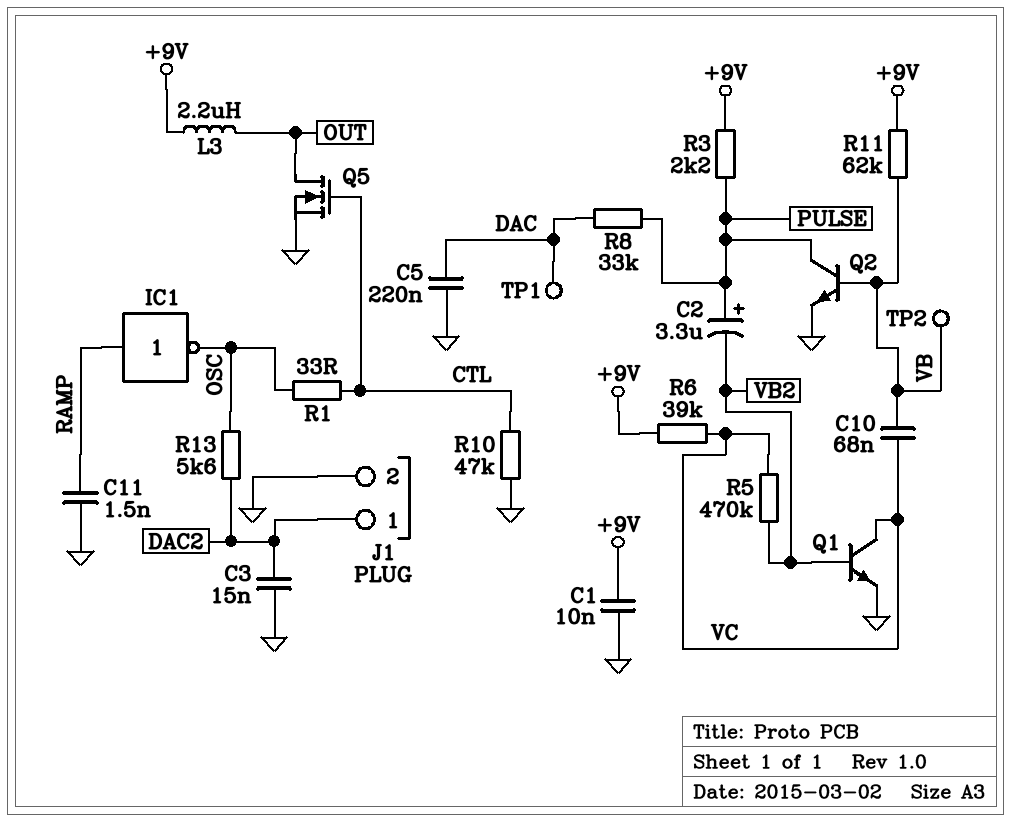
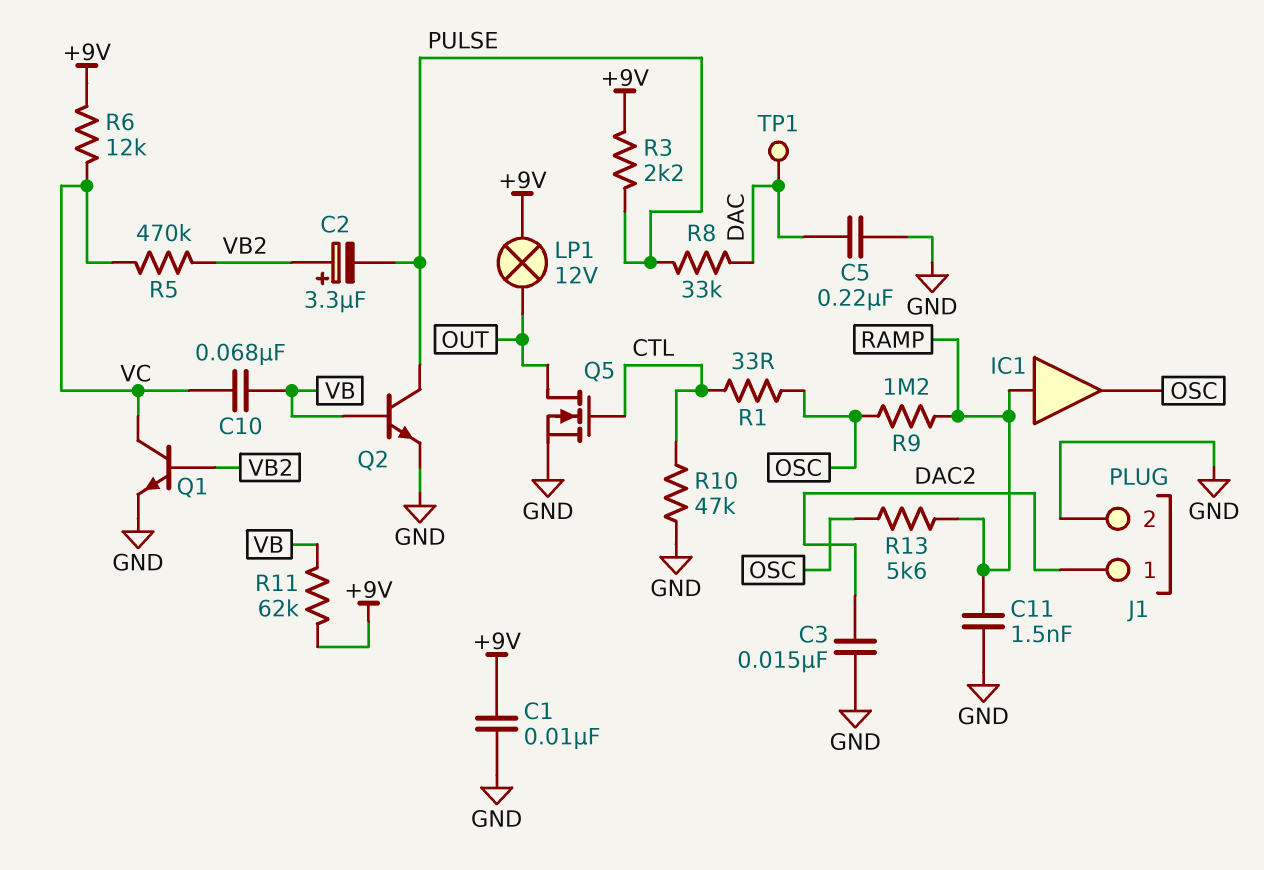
C2: 3.3uF (plus PULSE, minus VB2) -> 3.3uF (plus VB2, minus PULSE)
IC1: NOT (in RAMP, out OSC) -> buffer (in RAMP, out OSC)
L3: 2.2uH (+9V, OUT) -> none
LP1: none -> lamp 12V (+9V, OUT)
R6: 39k (+9V, VC) -> 12k (+9V, VC)
R9: none -> 1.2M (OSC, RAMP)
R13: 5.6k (DAC2, OSC) -> 5.6k (OSC, RAMP)
TP2: test point (VB) -> none

